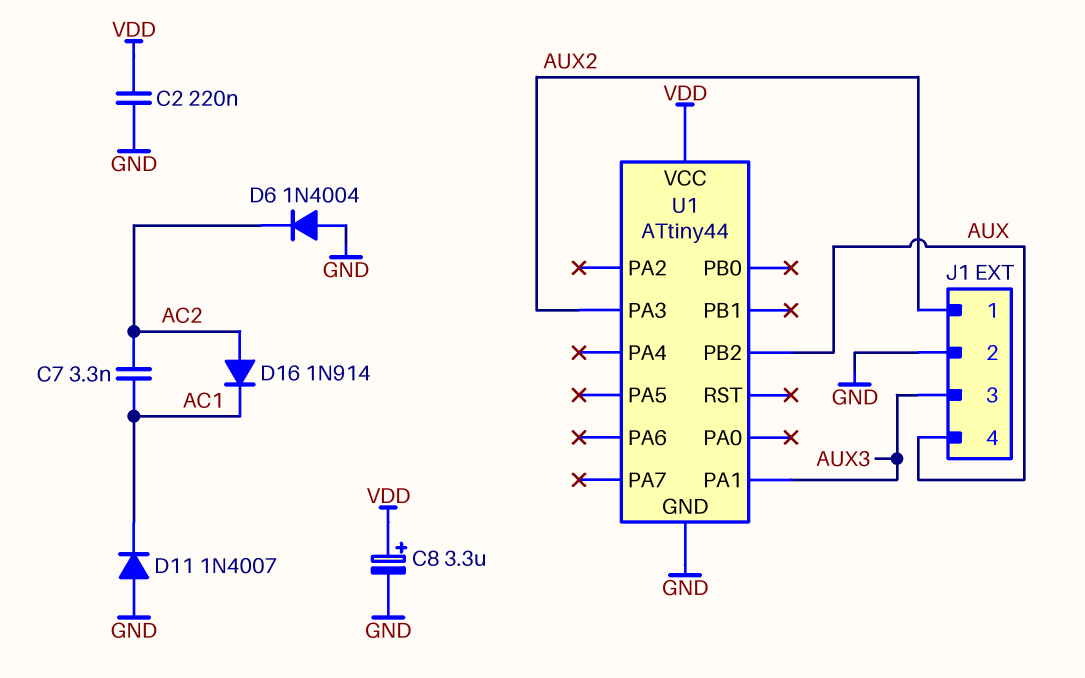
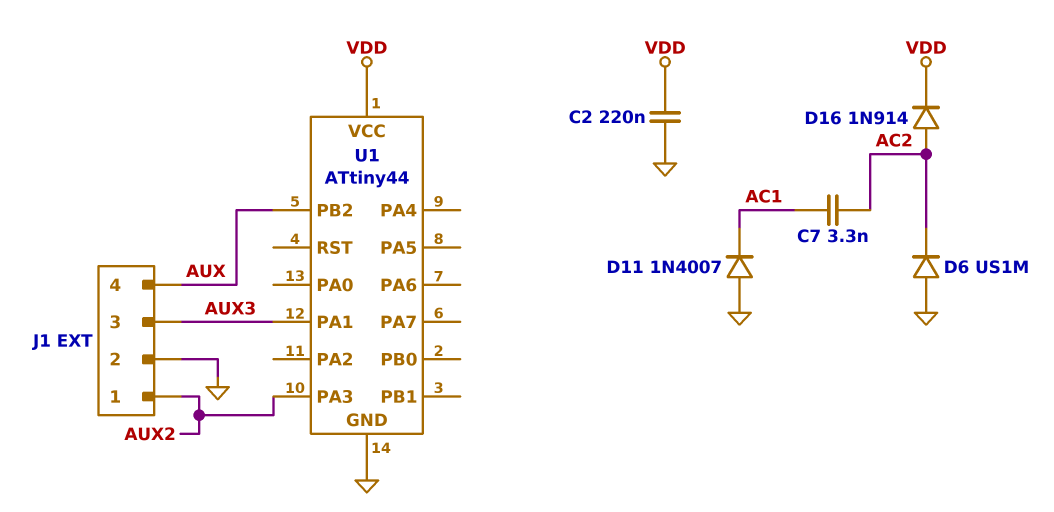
C8: 3.3uF (plus VDD, minus GND) -> none
D6: diode 1N4004 (A GND, K AC2) -> diode US1M (A GND, K AC2)
D16: diode 1N914 (A AC2, K AC1) -> diode 1N914 (A AC2, K VDD)

